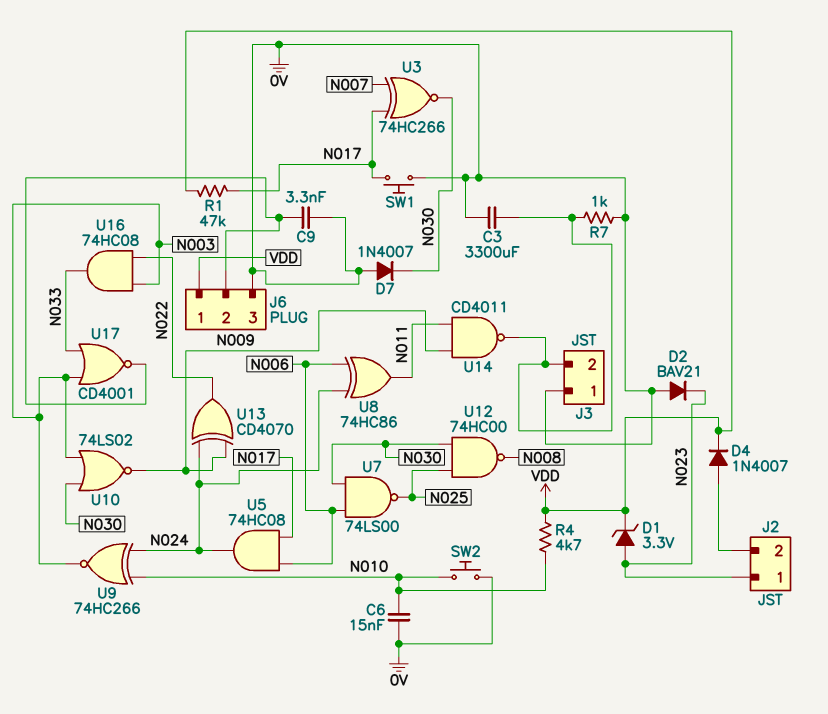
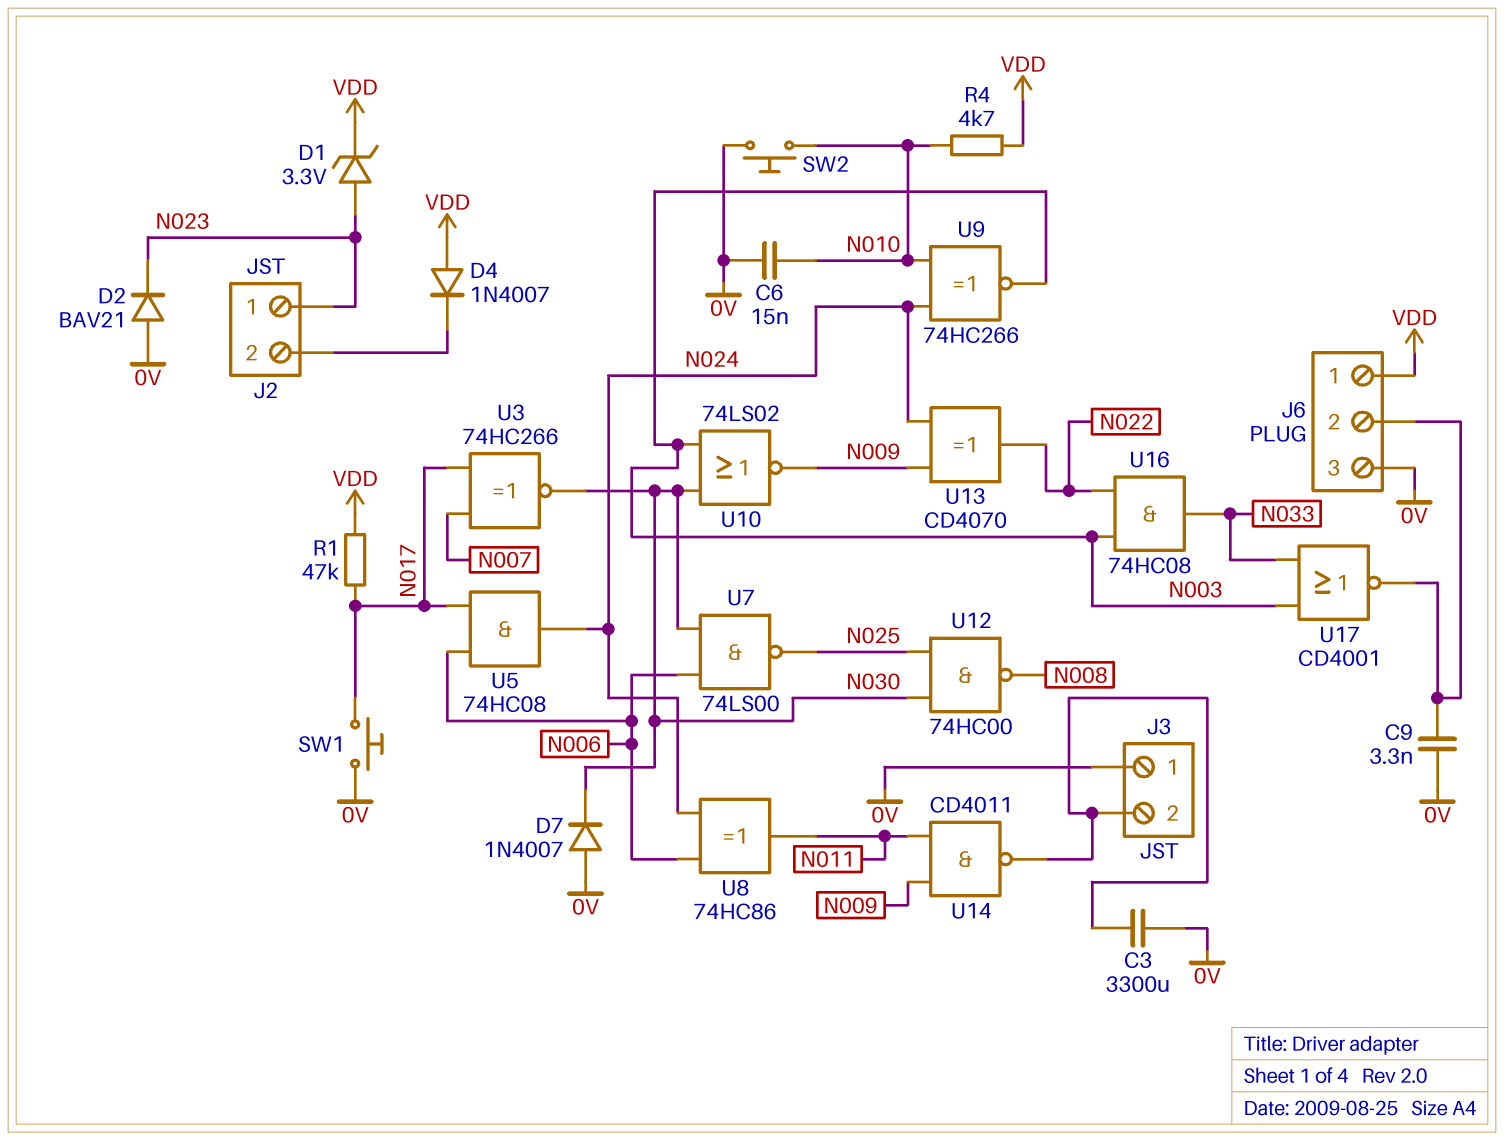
D4: diode 1N4007 (A J2/2, K VDD) -> diode 1N4007 (A VDD, K J2/2)
R7: 1k (0V, J3/2) -> none

